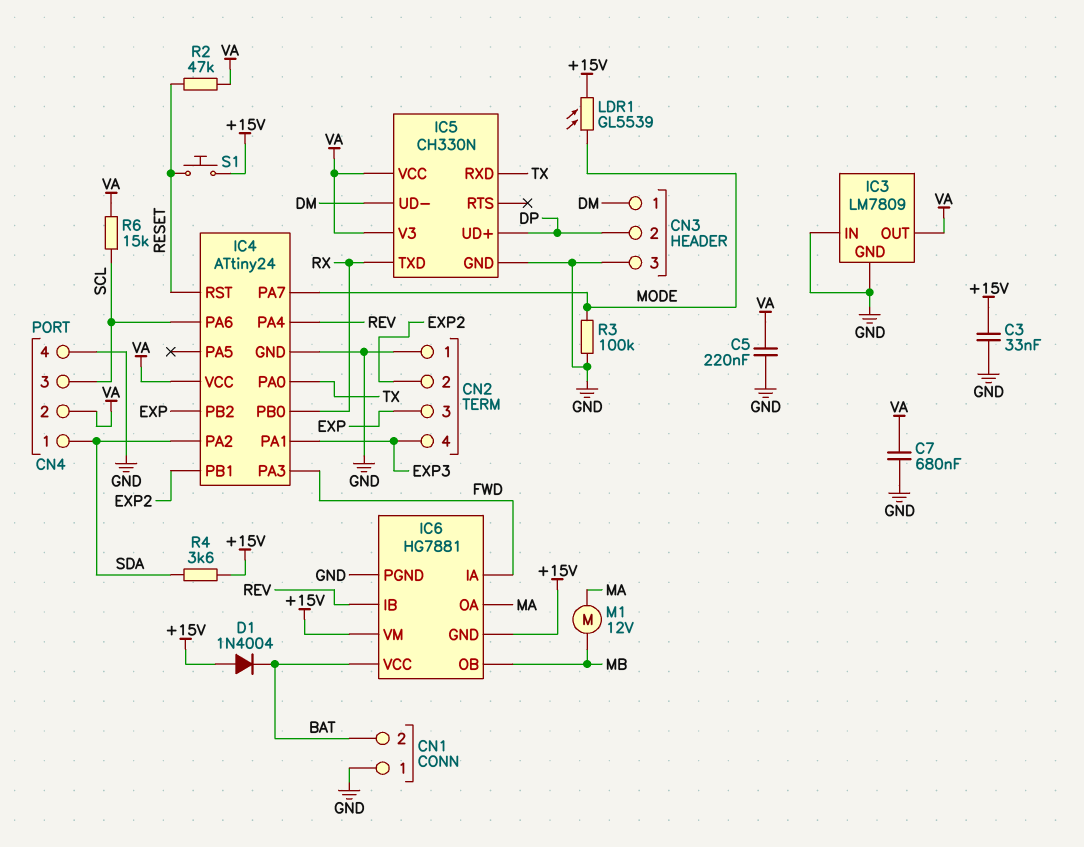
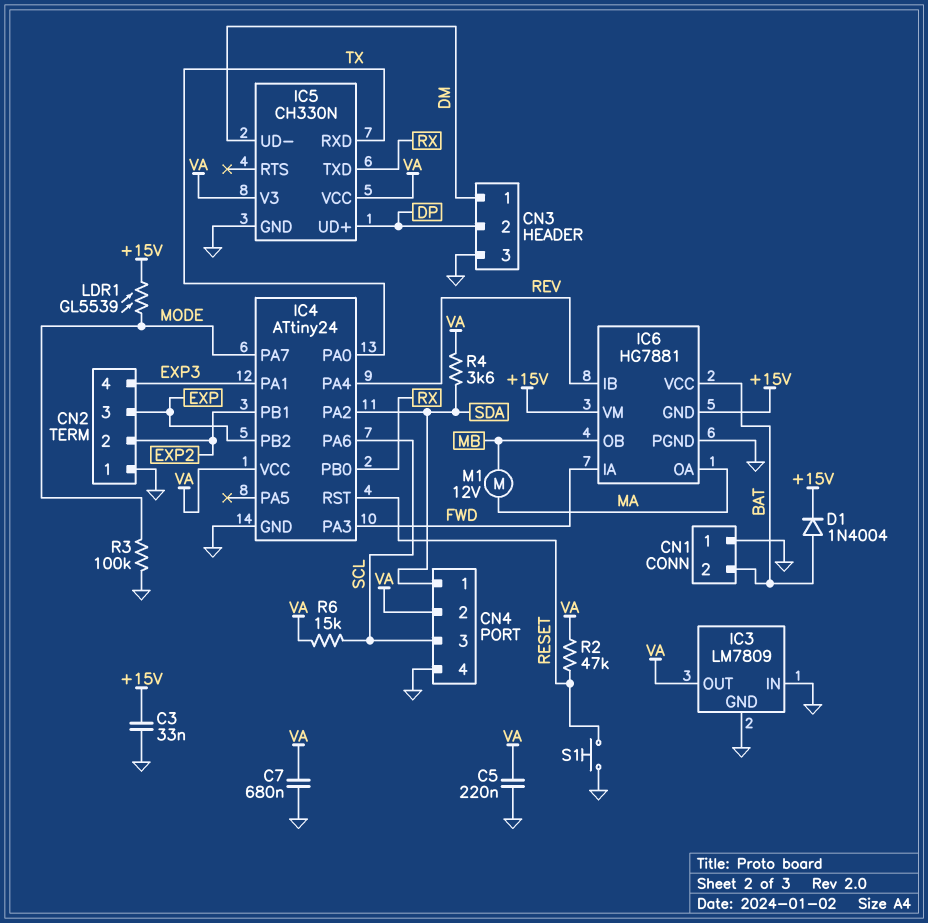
D1: diode 1N4004 (A +15V, K BAT) -> diode 1N4004 (A BAT, K +15V)
R4: 3.6k (+15V, SDA) -> 3.6k (SDA, VA)
S1: button (+15V, RESET) -> button (GND, RESET)

